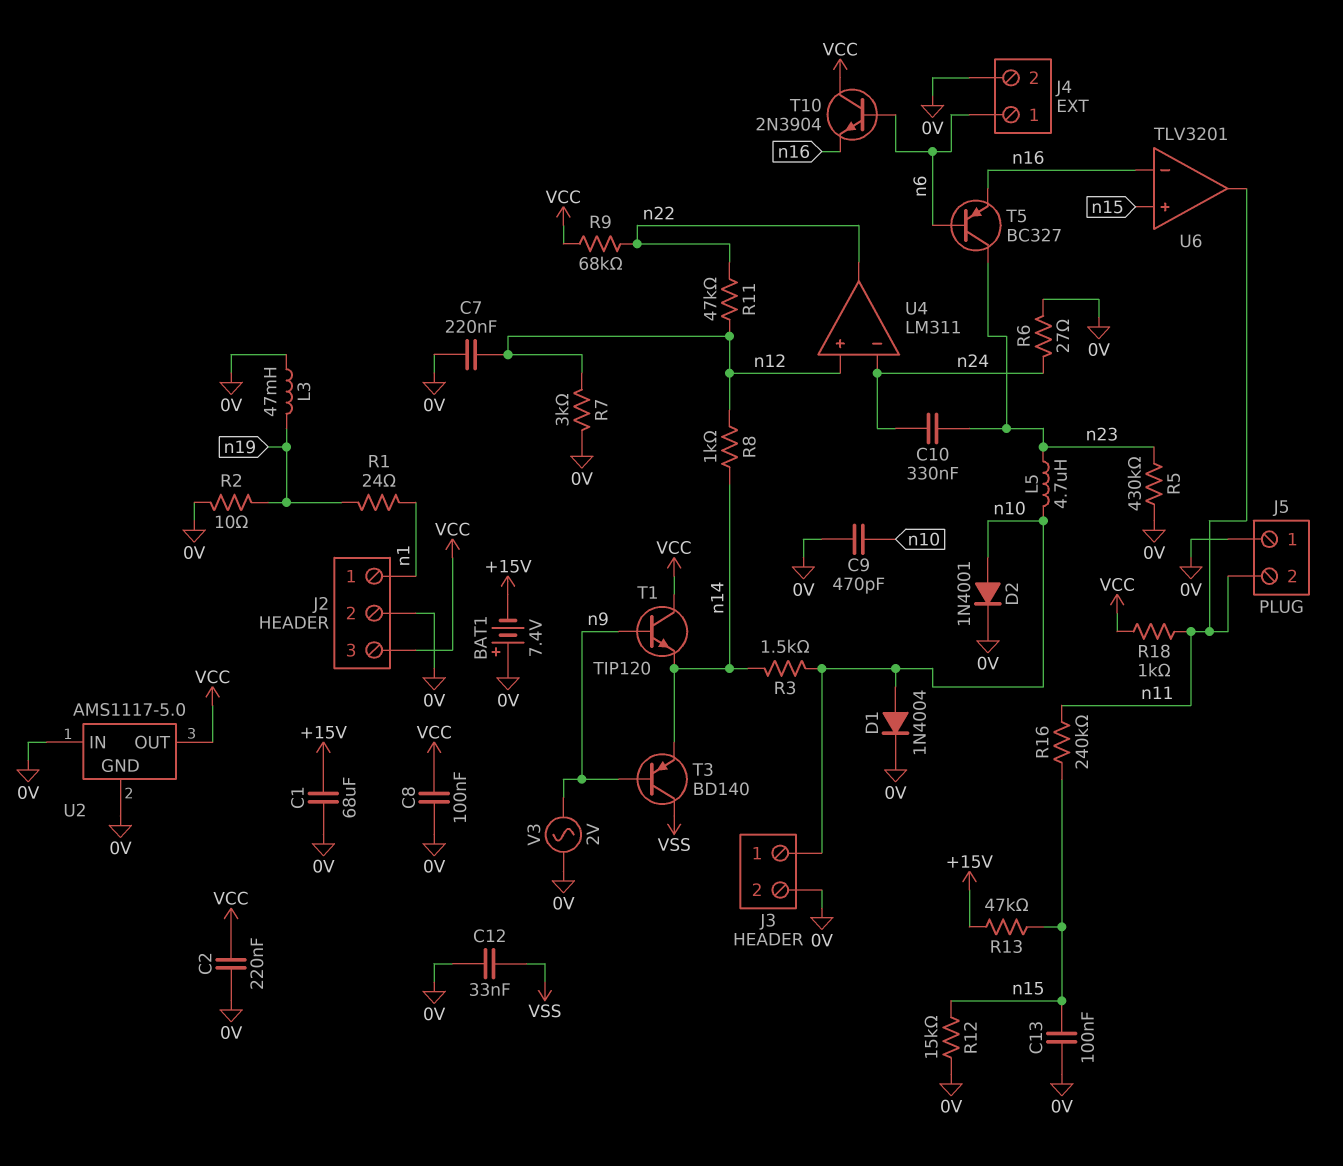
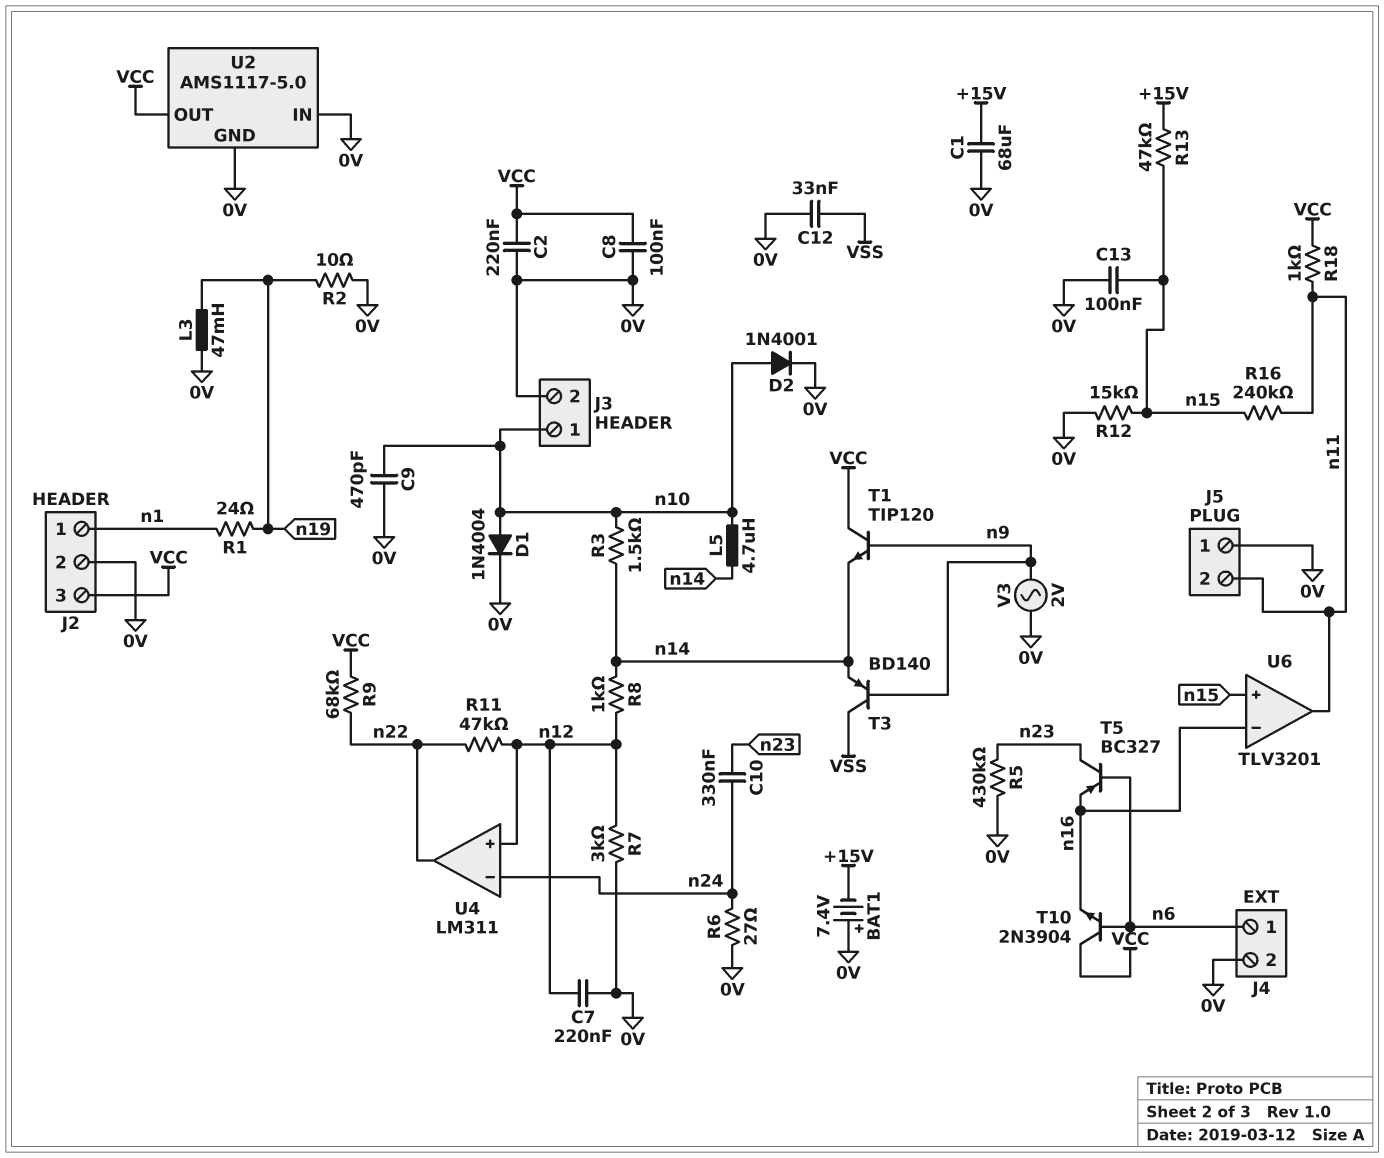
L5: 4.7uH (n10, n23) -> 4.7uH (n10, n14)

